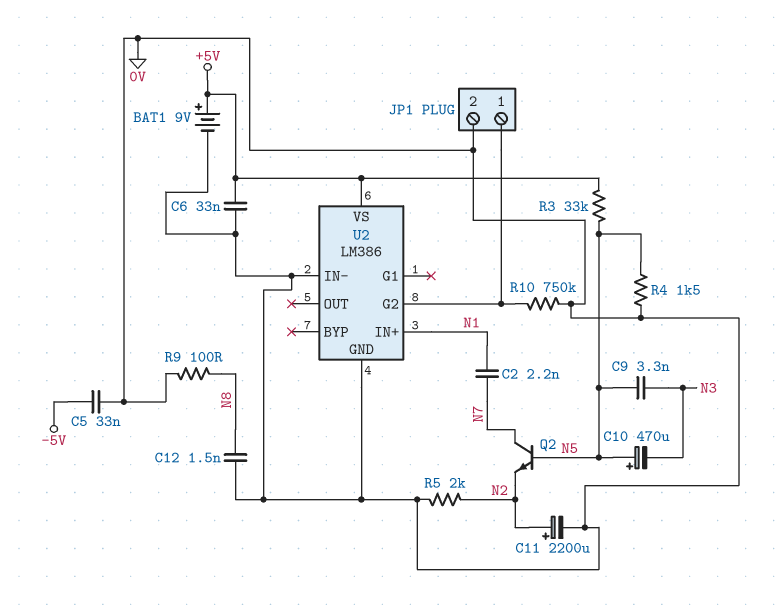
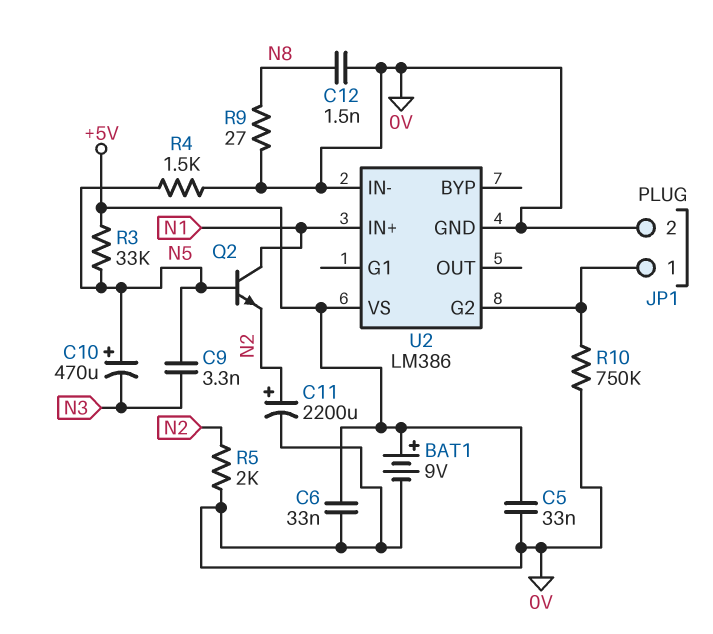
C2: 2.2nF (N1, N7) -> none
C5: 33nF (-5V, 0V) -> 33nF (+5V, 0V)
Q2: NPN (B N5, C N7, E N2) -> NPN (B N5, C N1, E N2)
R9: 100 (0V, N8) -> 27 (0V, N8)

